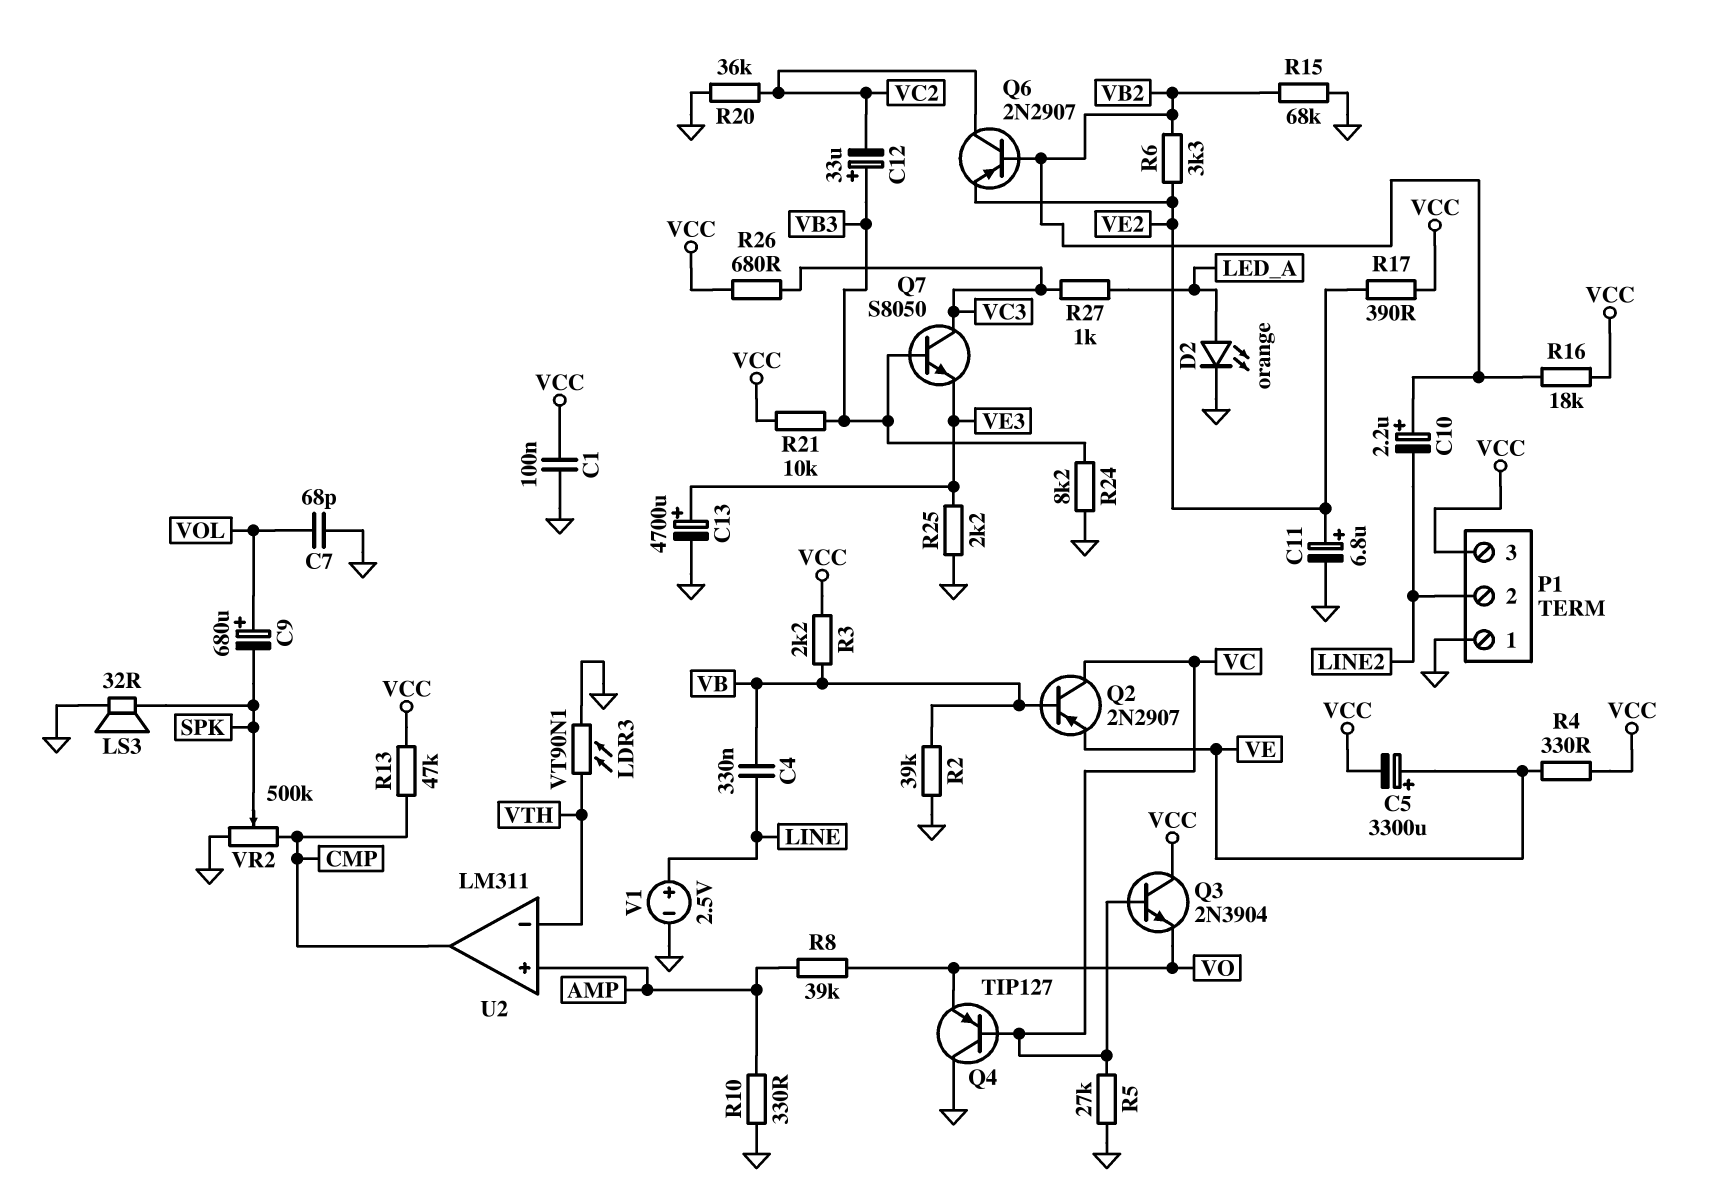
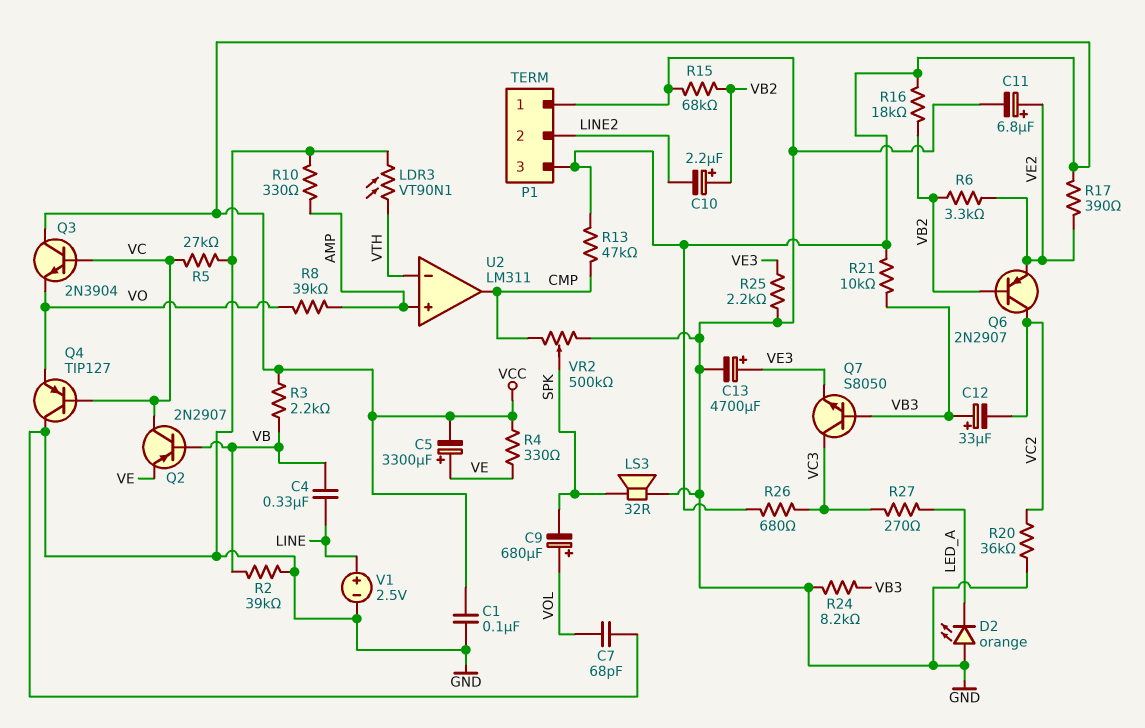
D2: LED orange (A LED_A, K GND) -> LED orange (A GND, K LED_A)
R27: 1k (LED_A, VC3) -> 270 (LED_A, VC3)

